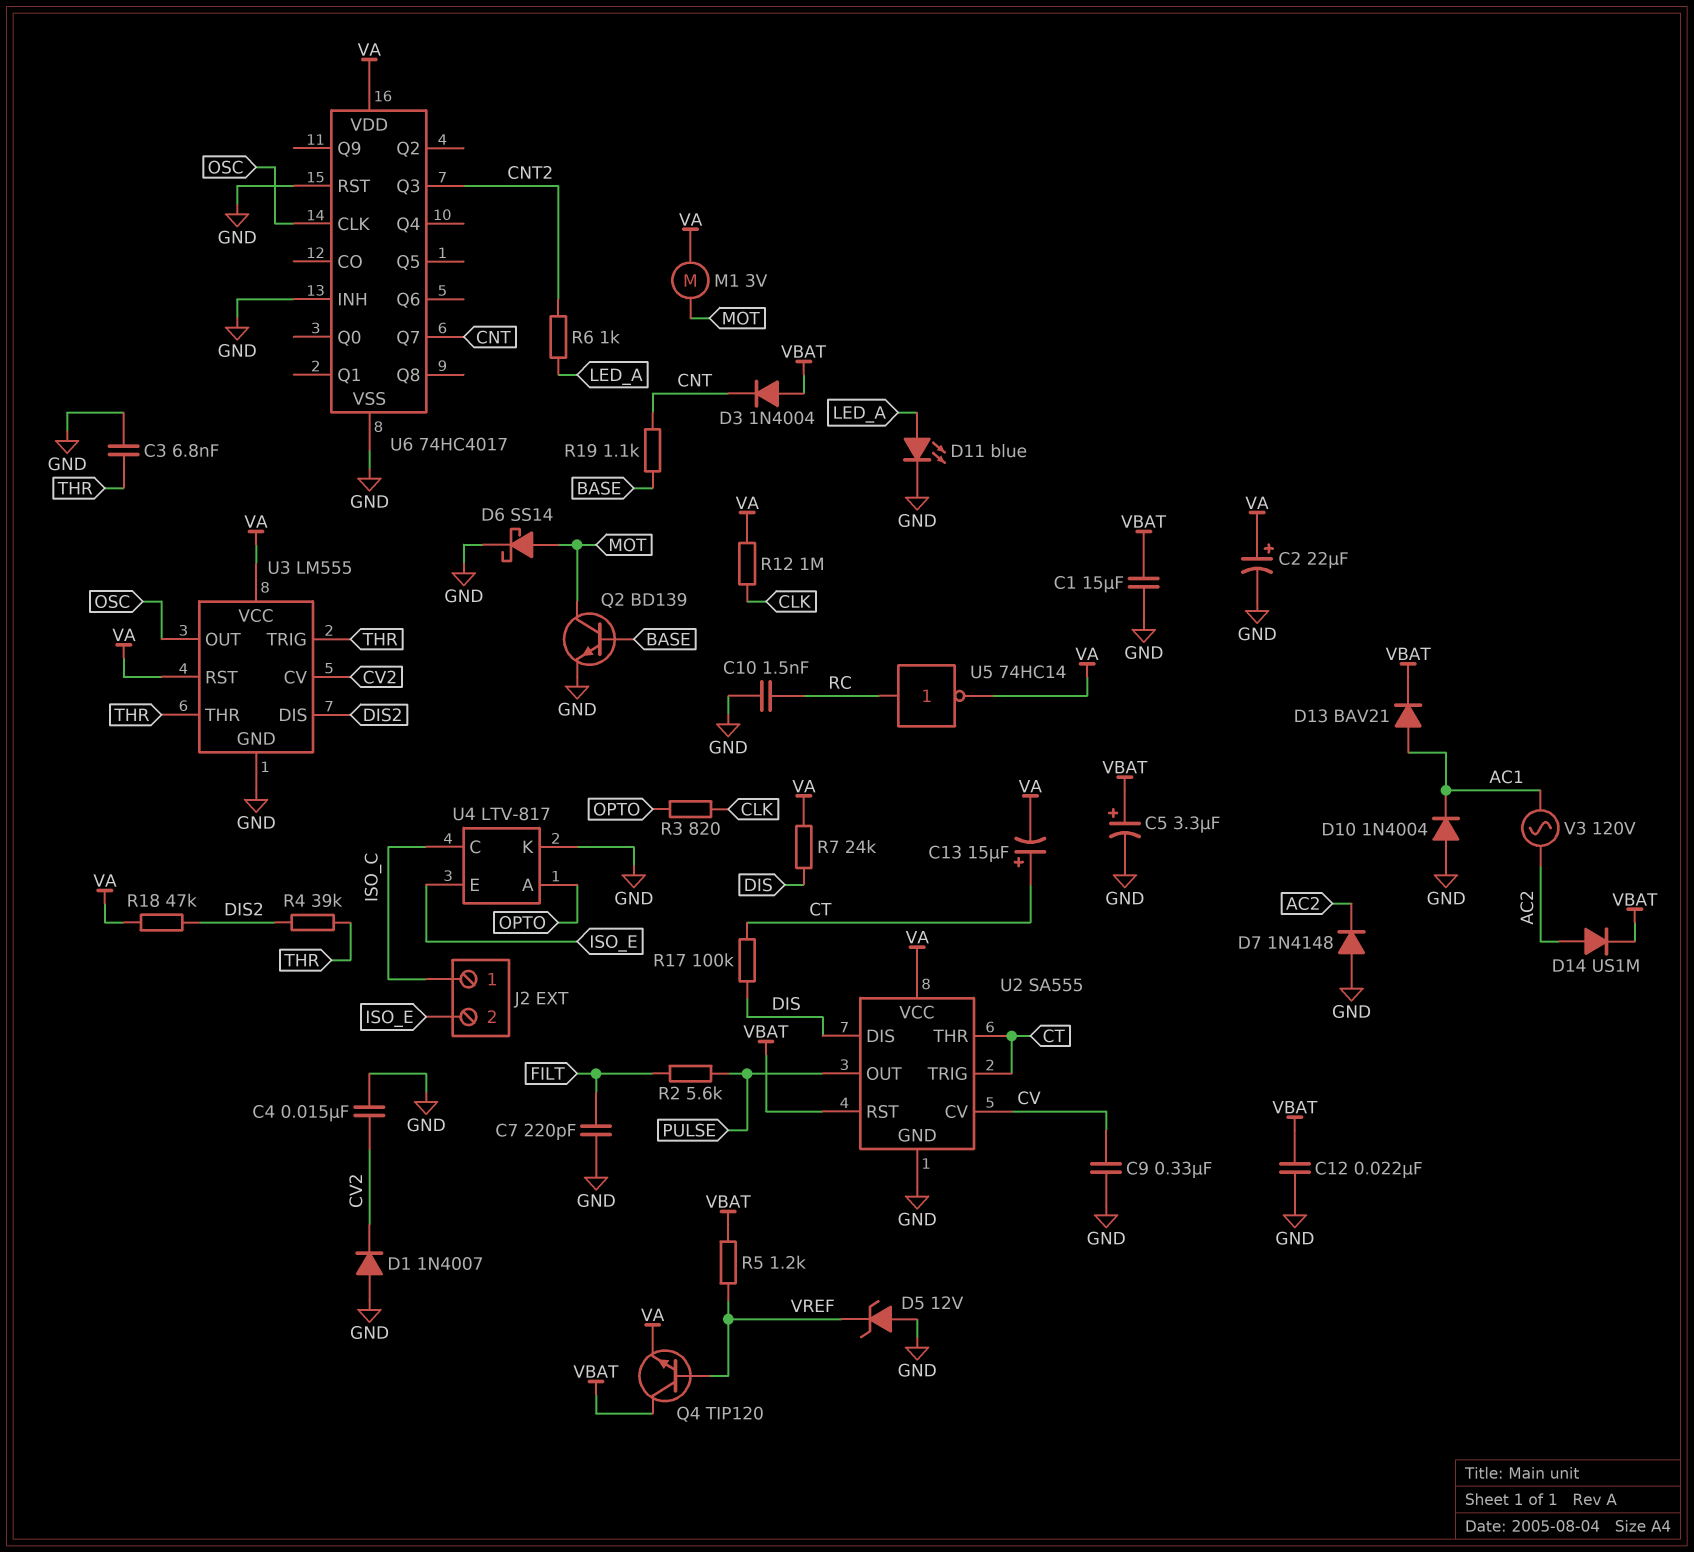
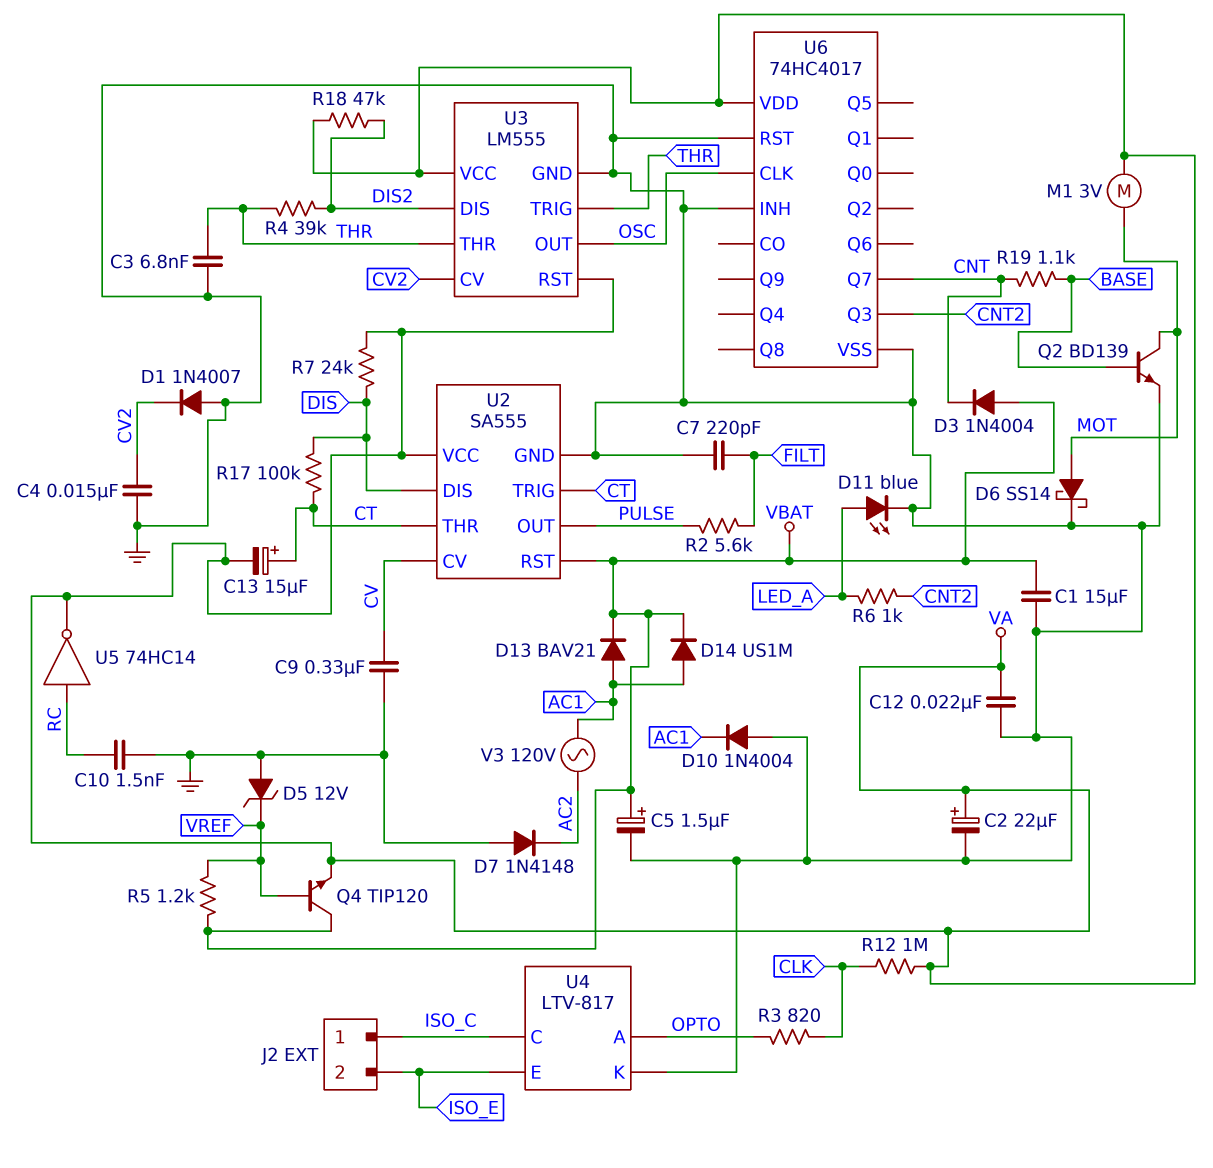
C5: 3.3uF (plus VBAT, minus GND) -> 1.5uF (plus VBAT, minus GND)
C12: 22nF (GND, VBAT) -> 22nF (GND, VA)
D14: diode US1M (A AC2, K VBAT) -> diode US1M (A AC1, K VBAT)

